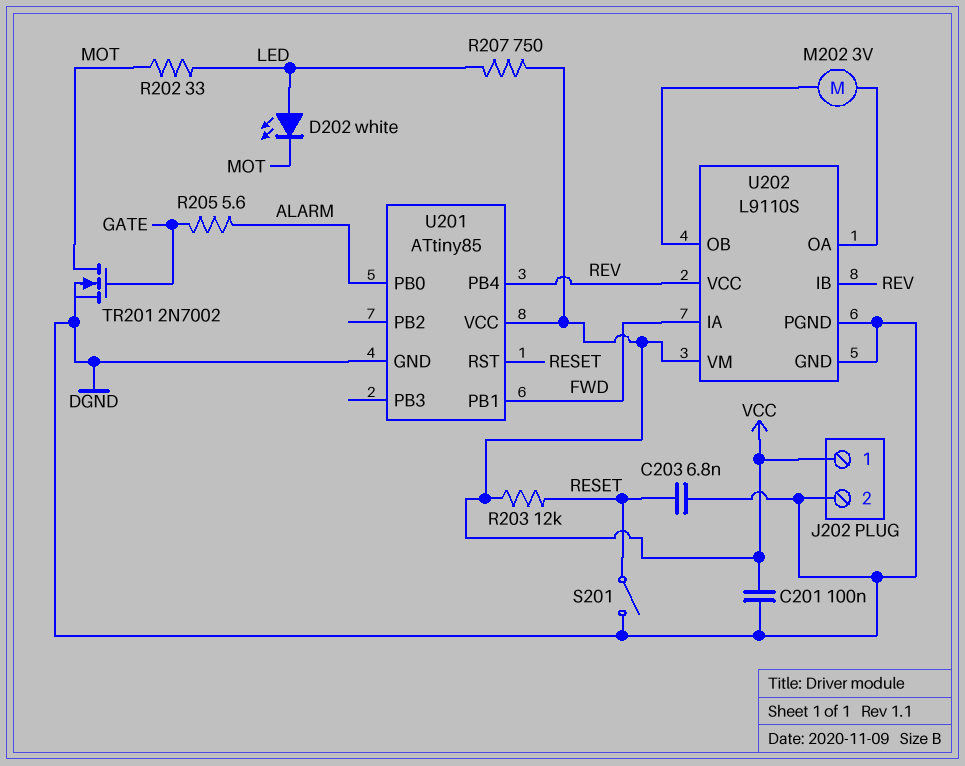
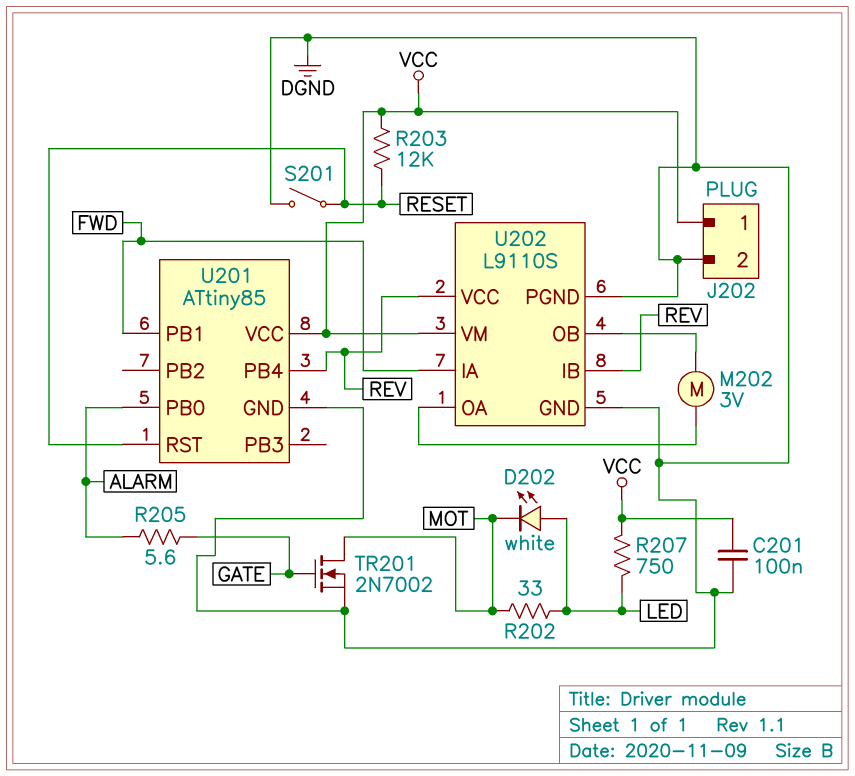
C203: 6.8nF (DGND, RESET) -> none

